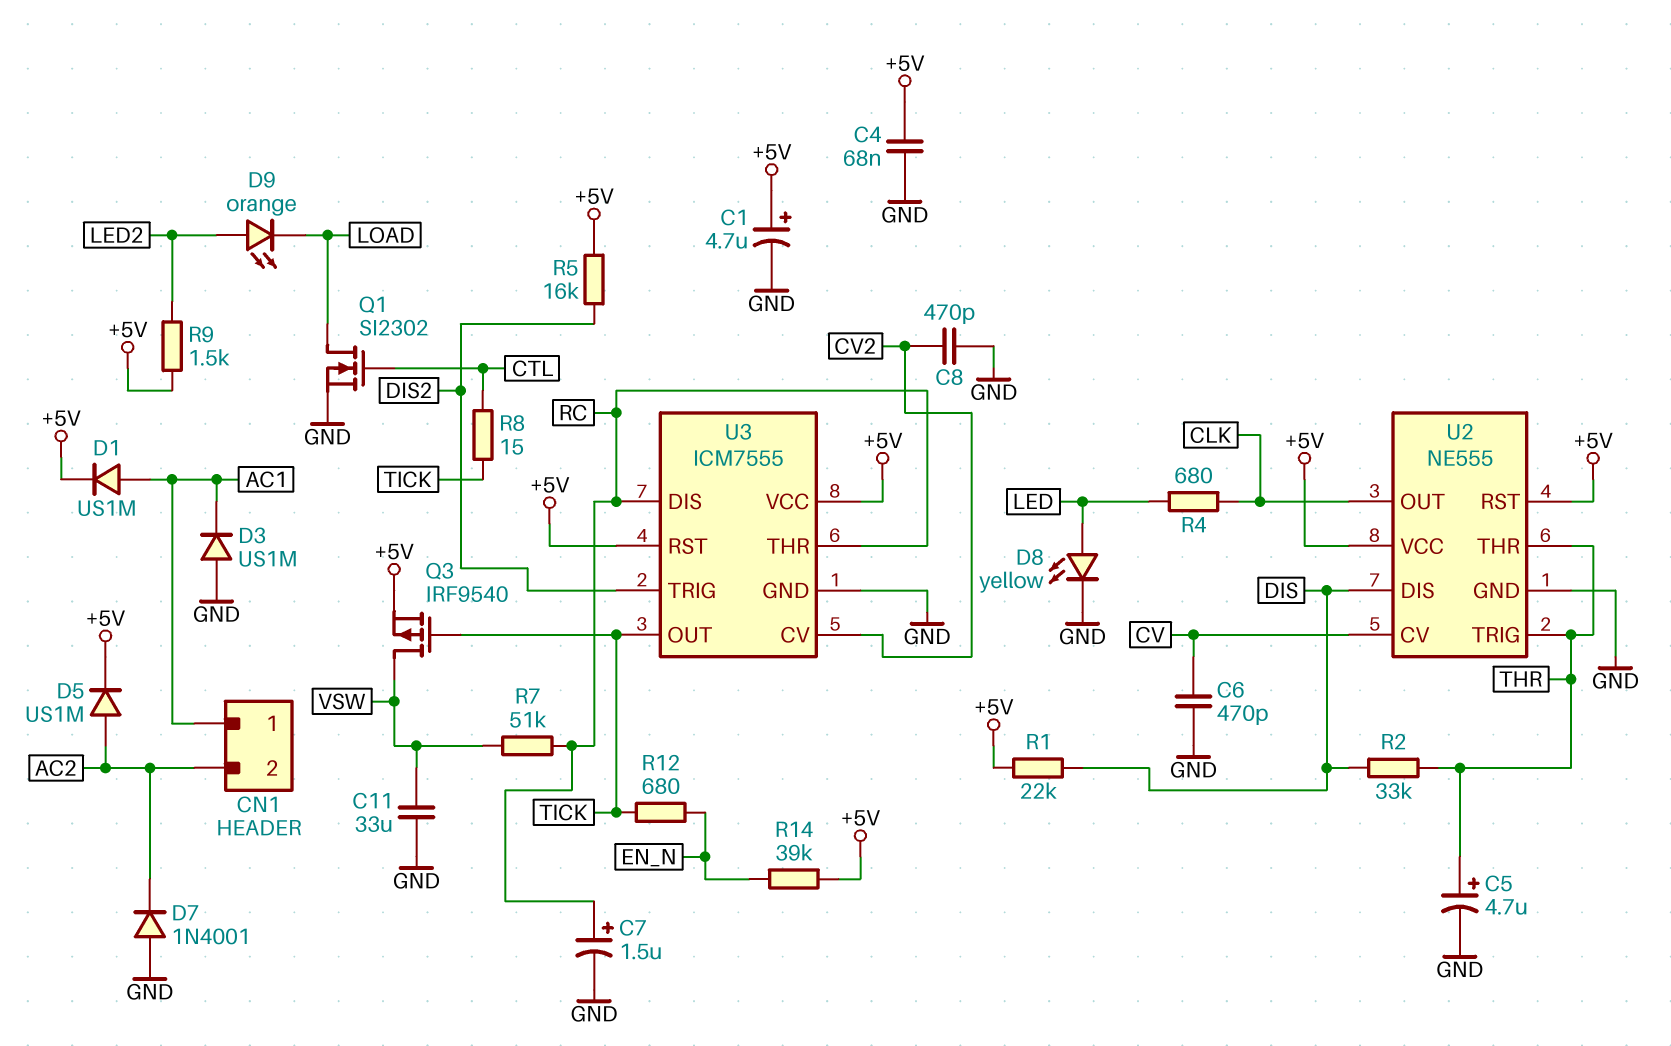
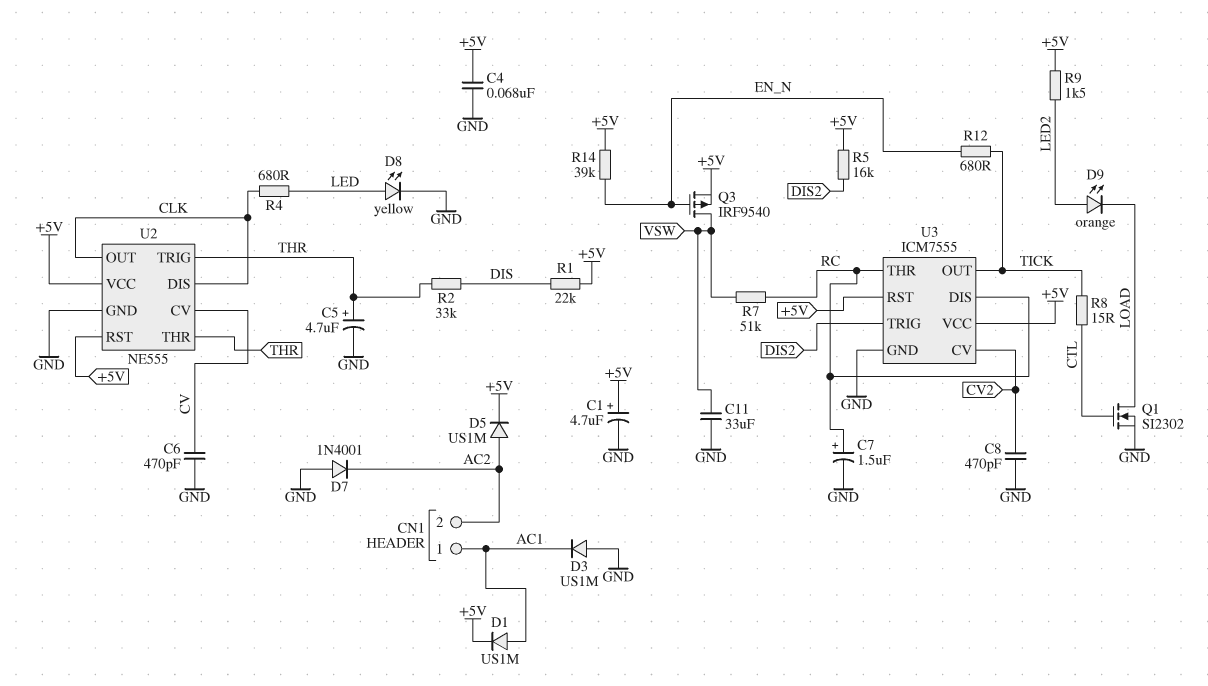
Q3: PMOS IRF9540 (G TICK, D VSW, S +5V) -> PMOS IRF9540 (G EN_N, D VSW, S +5V)
U2 pin DIS: DIS -> CLK

